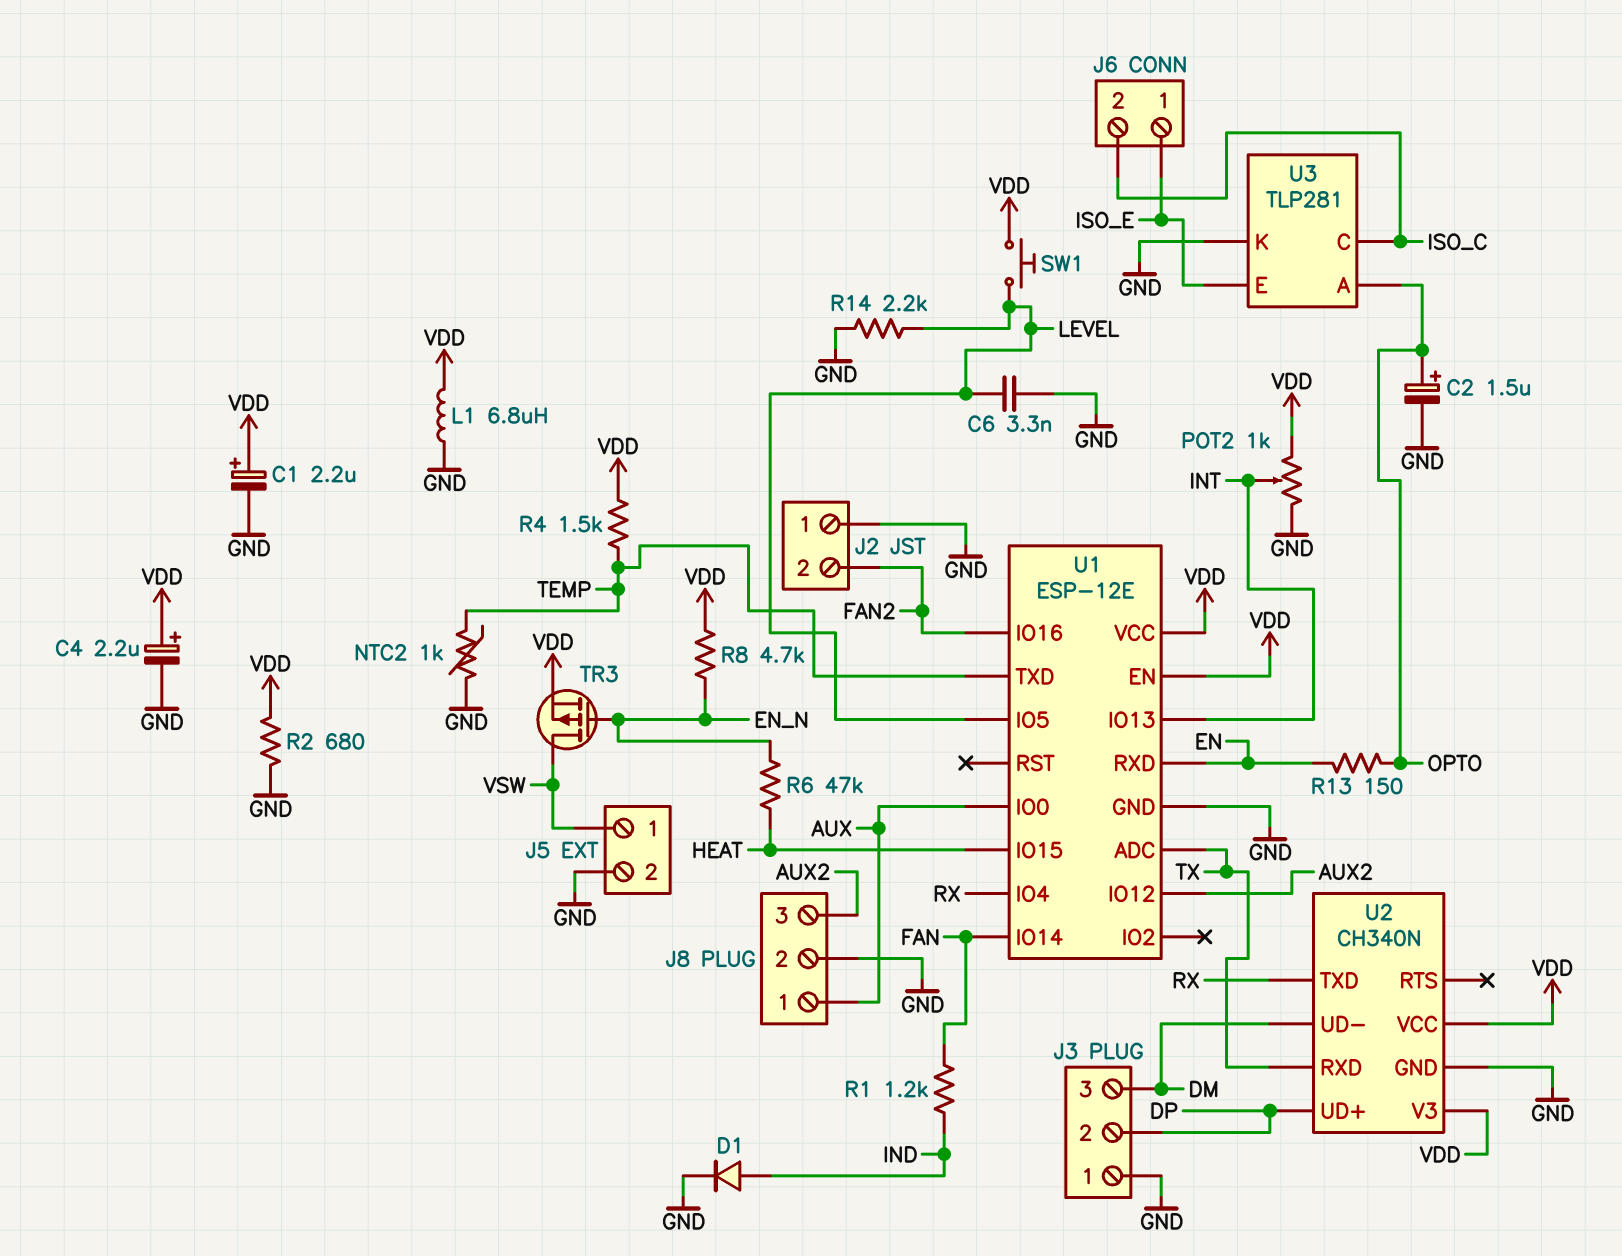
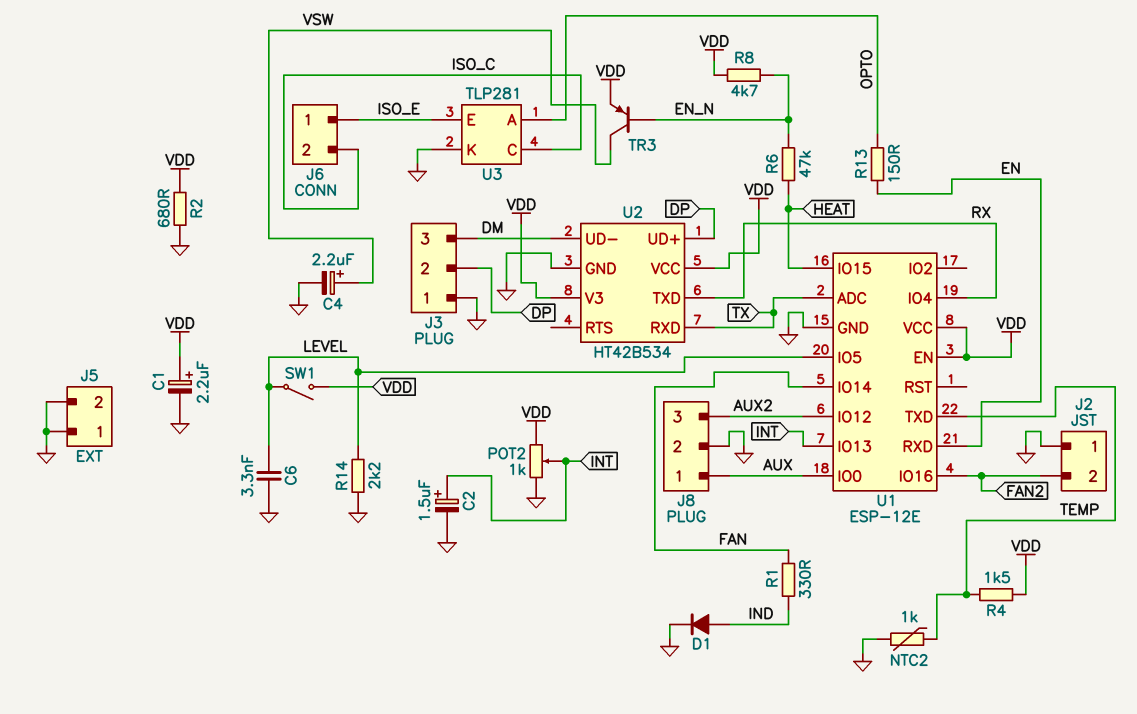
C2: 1.5uF (plus OPTO, minus GND) -> 1.5uF (plus INT, minus GND)
C4: 2.2uF (plus VDD, minus GND) -> 2.2uF (plus VSW, minus GND)
J5 pin 1: VSW -> GND
L1: 6.8uH (GND, VDD) -> none
R1: 1.2k (FAN, IND) -> 330 (FAN, IND)
SW1: button (LEVEL, VDD) -> switch (LEVEL, VDD)
TR3: PMOS (G EN_N, D VSW, S VDD) -> PNP (B EN_N, C VSW, E VDD)
U2: CH340N -> HT42B534

